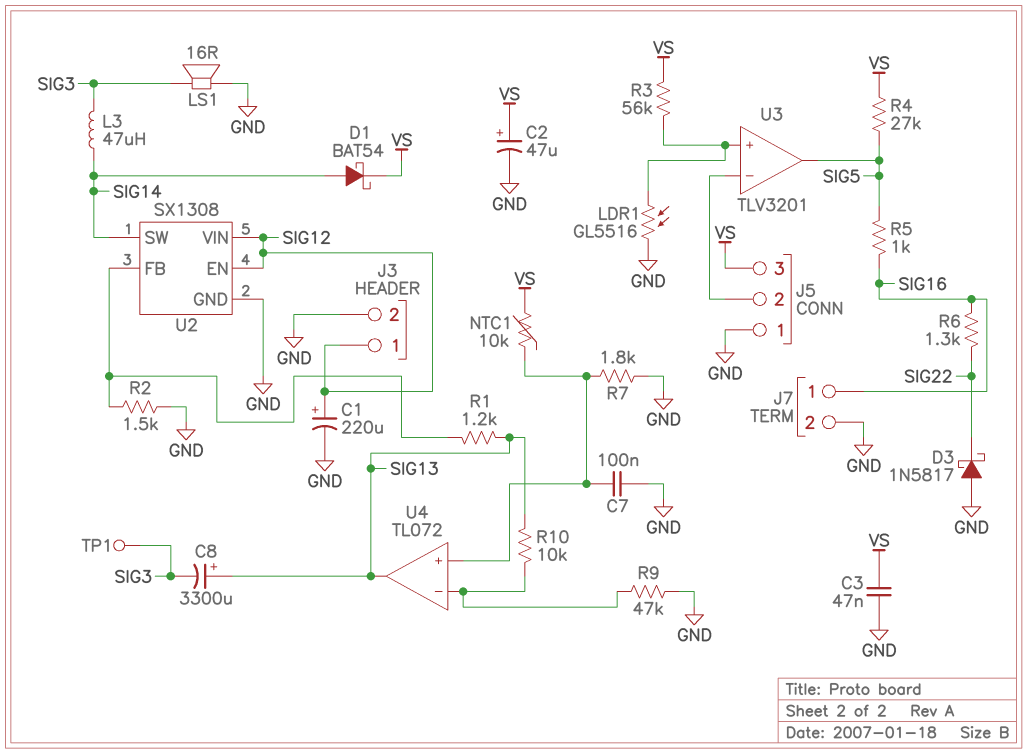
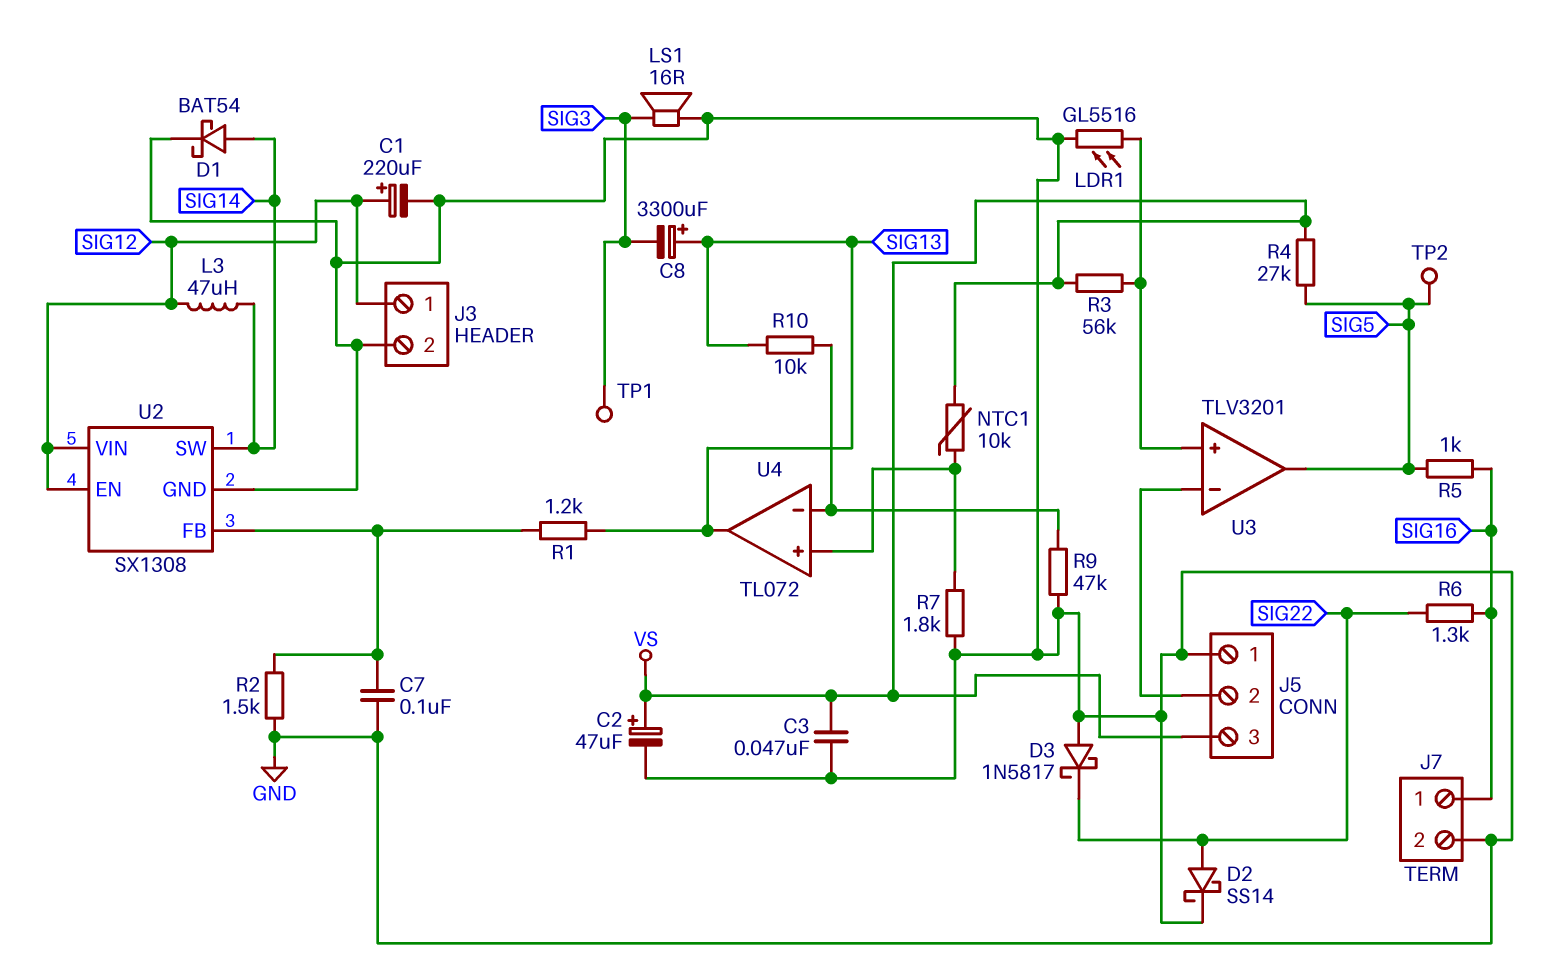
C7: 100nF (GND, U4/in+) -> 100nF (GND, U2/FB)
D1: schottky BAT54 (A SIG14, K VS) -> schottky BAT54 (A SIG14, K GND)
D2: none -> schottky SS14 (A SIG22, K GND)
L3: 47uH (SIG3, SIG14) -> 47uH (SIG12, SIG14)
TP2: none -> test point (SIG5)

